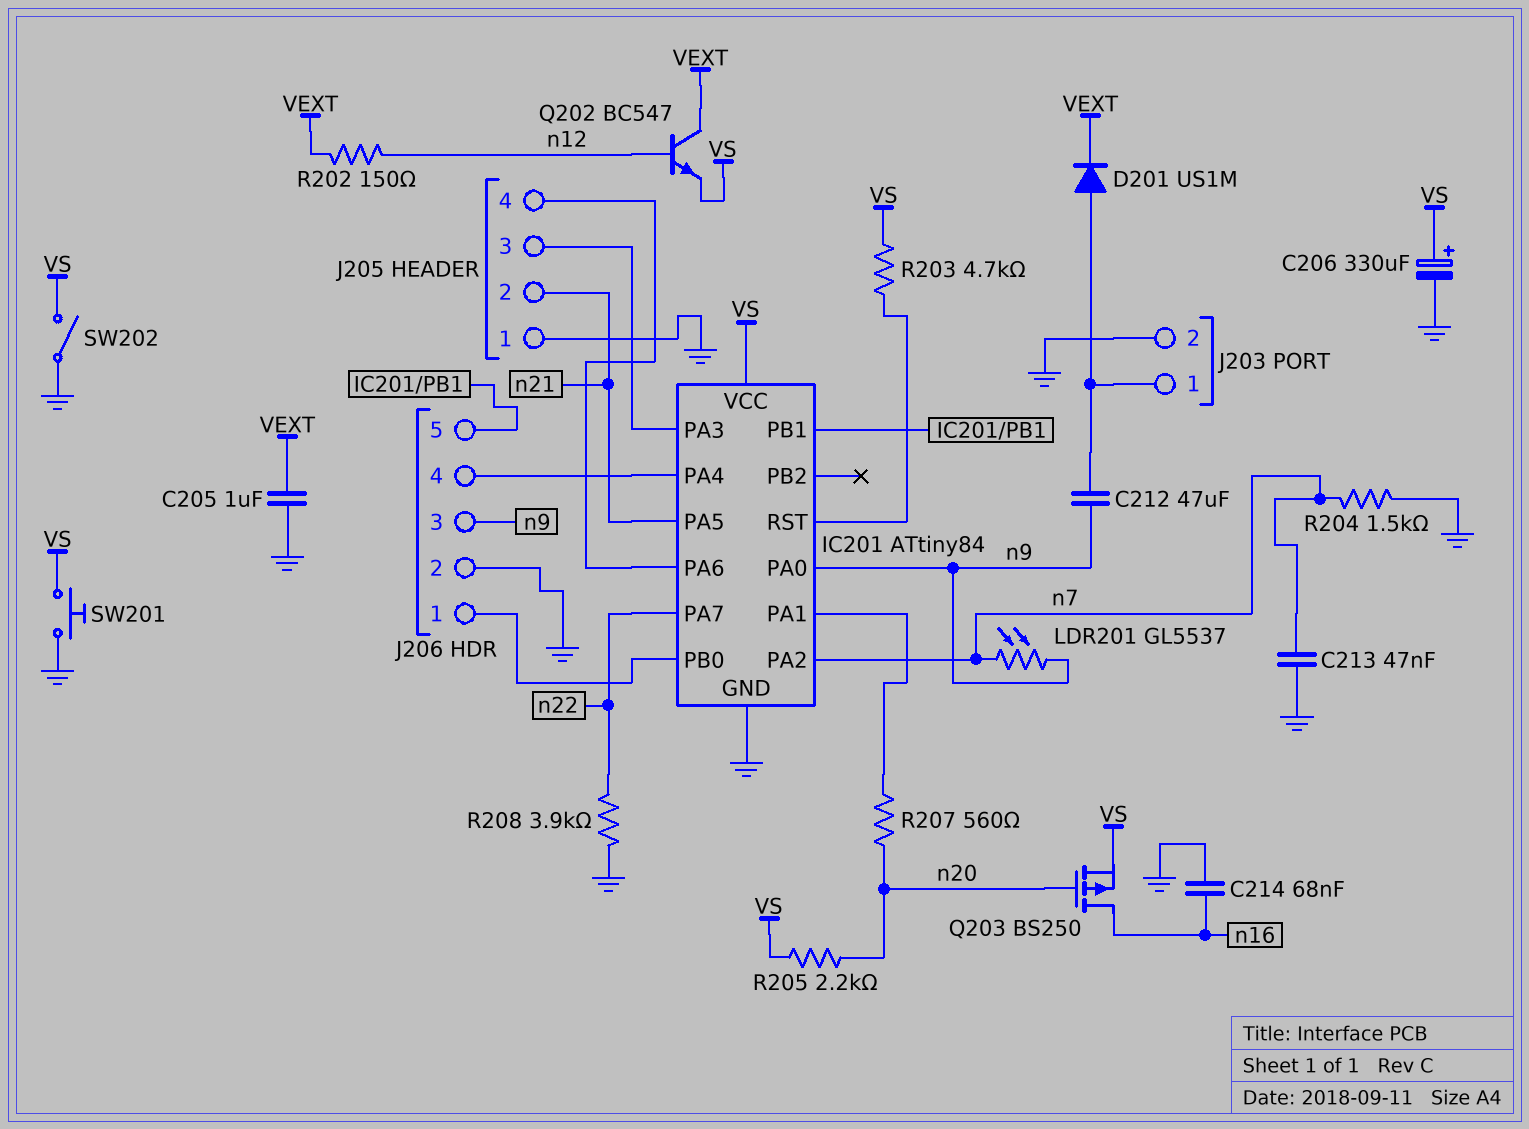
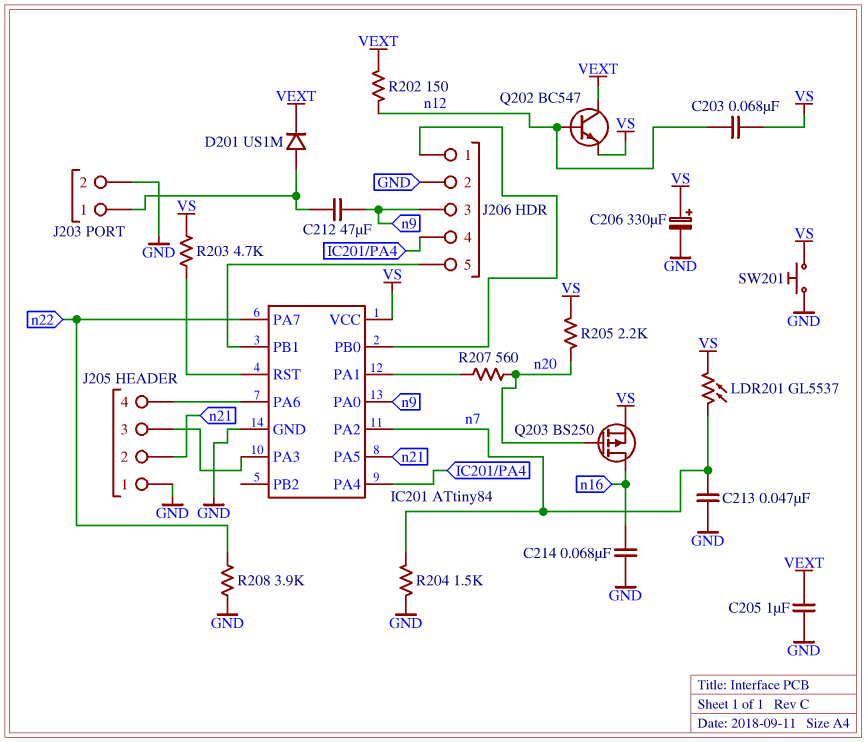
C203: none -> 68nF (VS, n12)
LDR201: GL5537 (n7, n9) -> GL5537 (VS, n7)
SW202: switch (GND, VS) -> none

